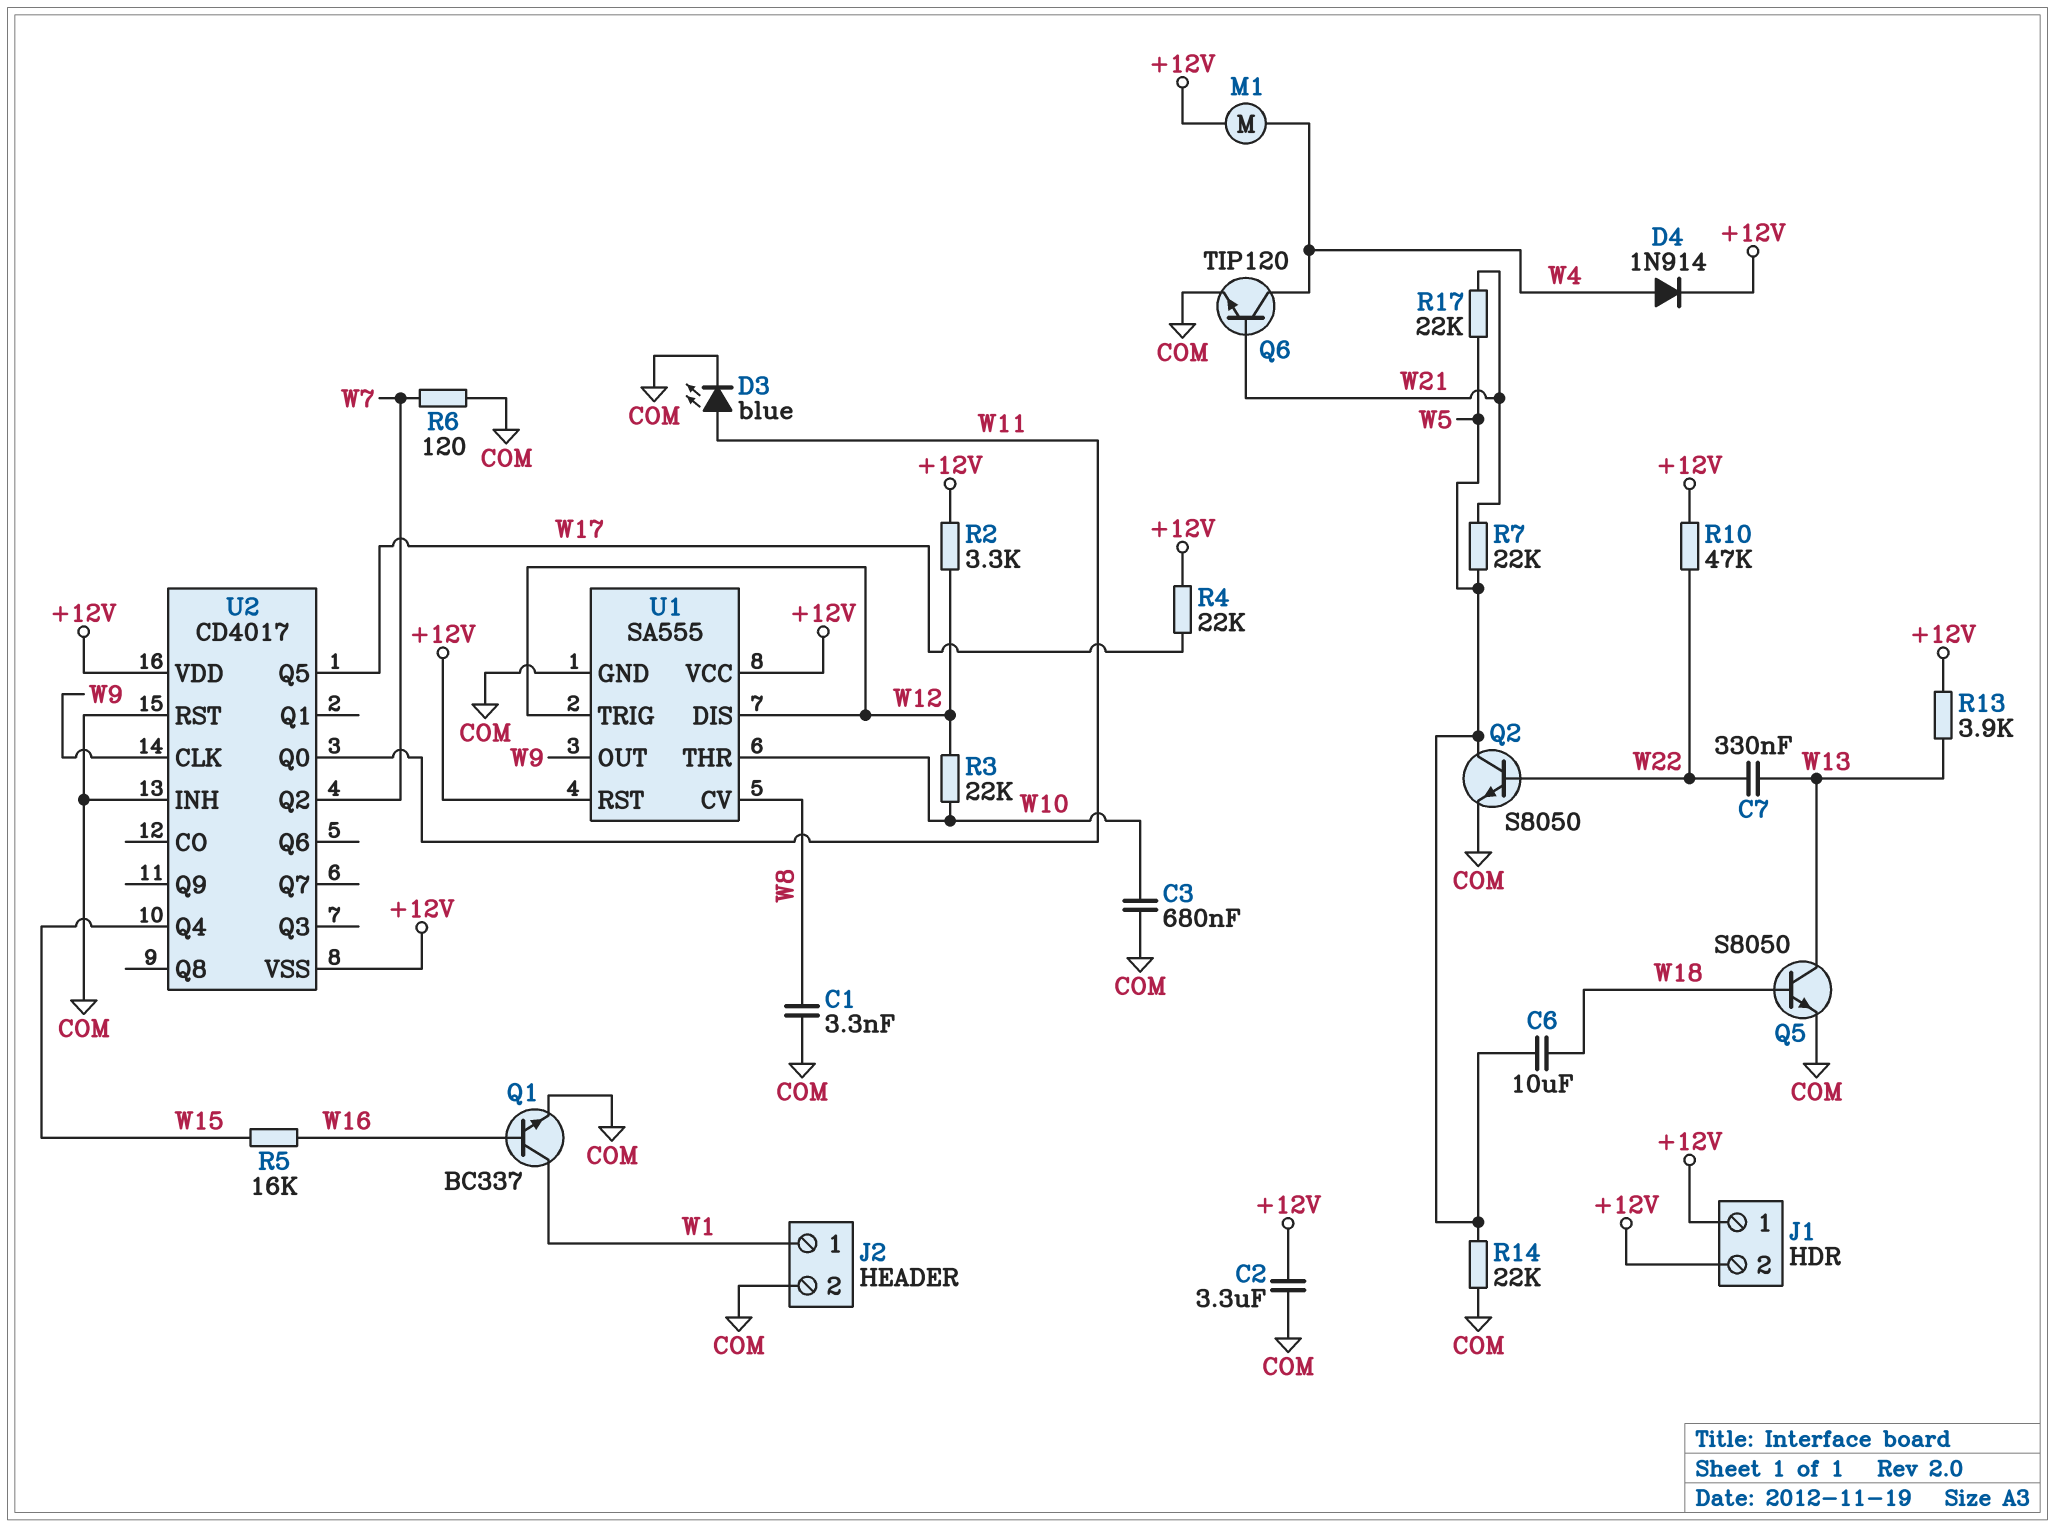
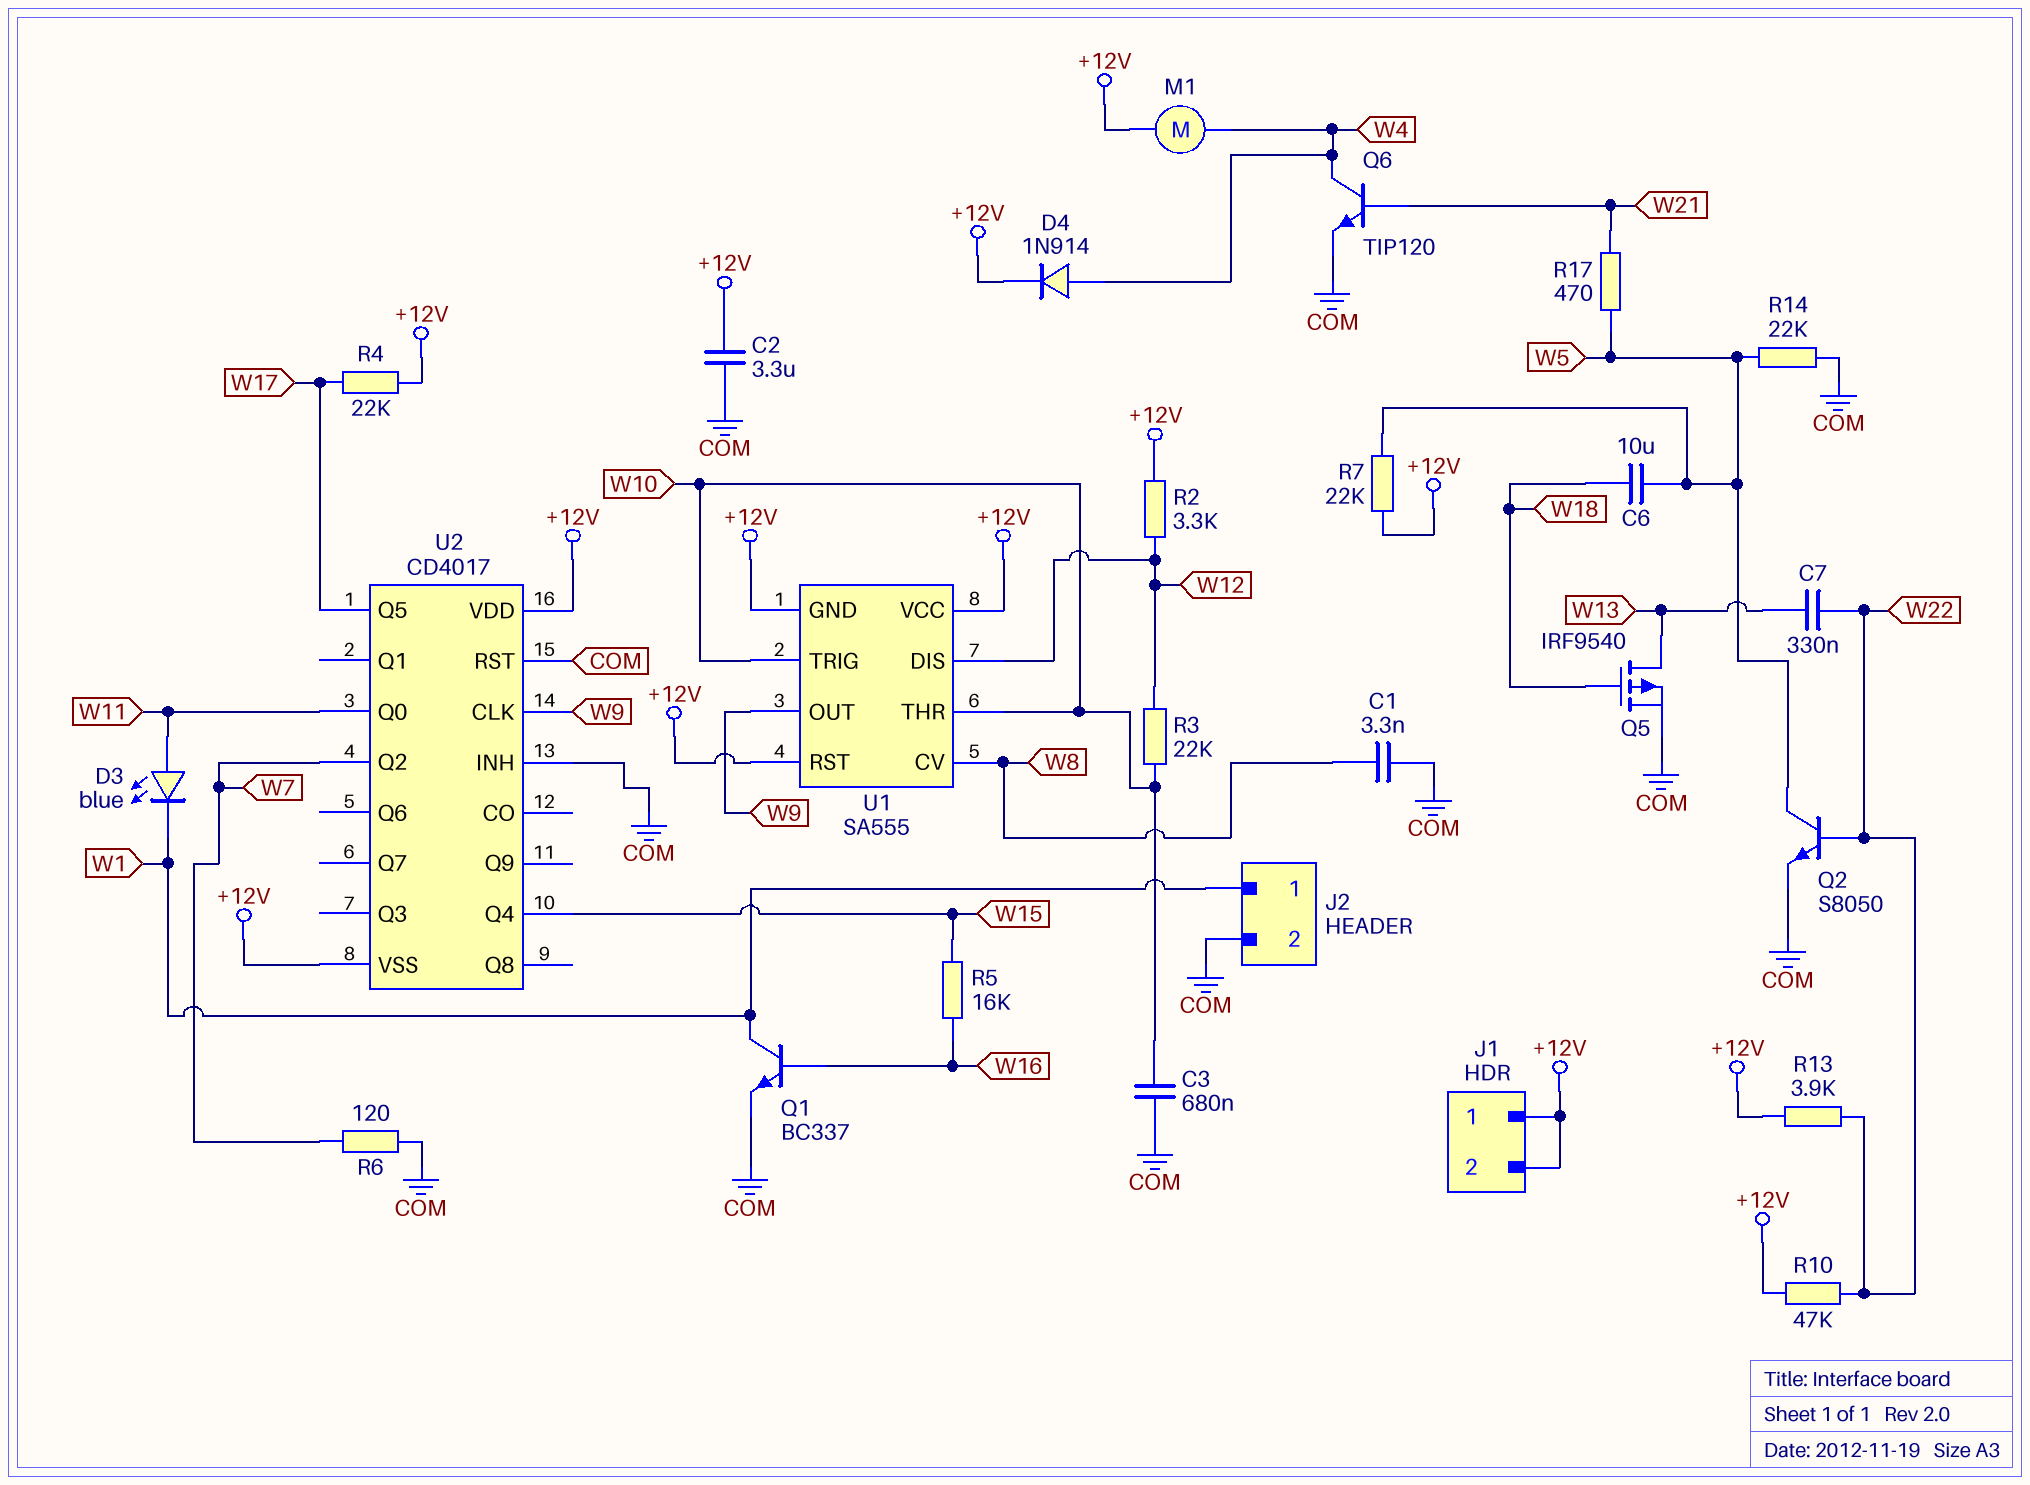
D3: LED blue (A W11, K COM) -> LED blue (A W11, K W1)
Q5: NPN S8050 (B W18, C W13, E COM) -> PMOS IRF9540 (G W18, D W13, S COM)
R7: 22k (W5, W21) -> 22k (+12V, W5)
R13: 3.9k (+12V, W13) -> 3.9k (+12V, W22)
R17: 22k (W5, W21) -> 470 (W5, W21)
U1 pin GND: COM -> +12V
U1 pin TRIG: W12 -> W10

